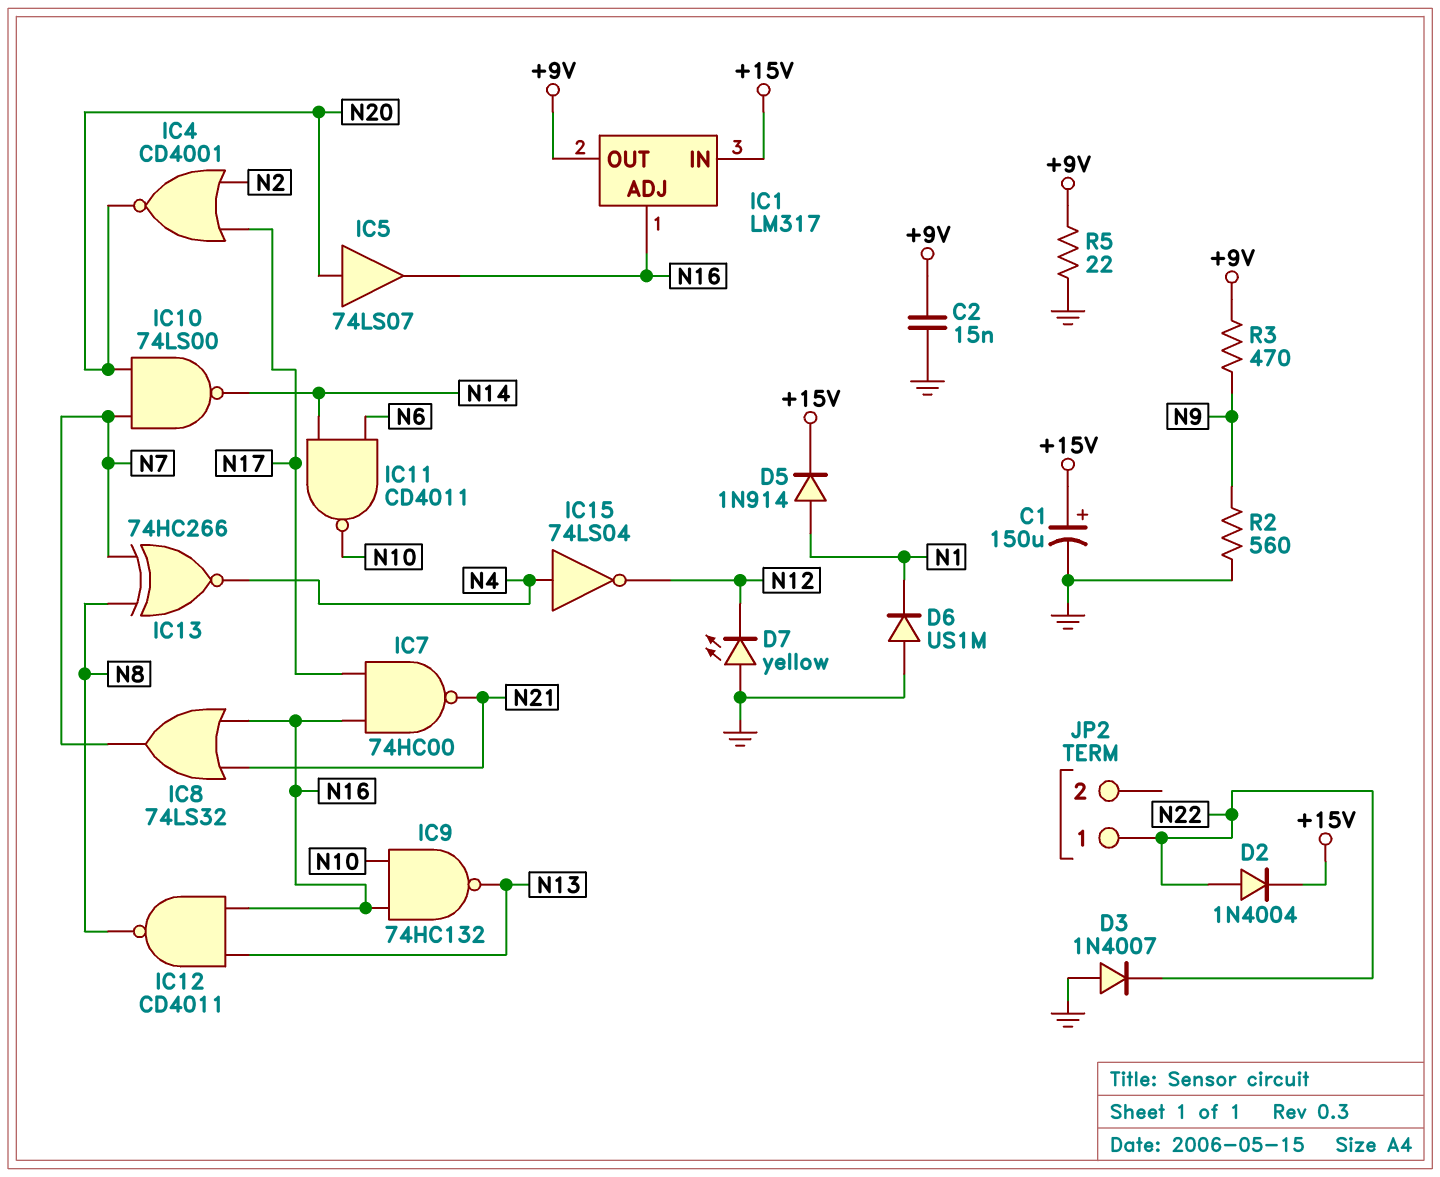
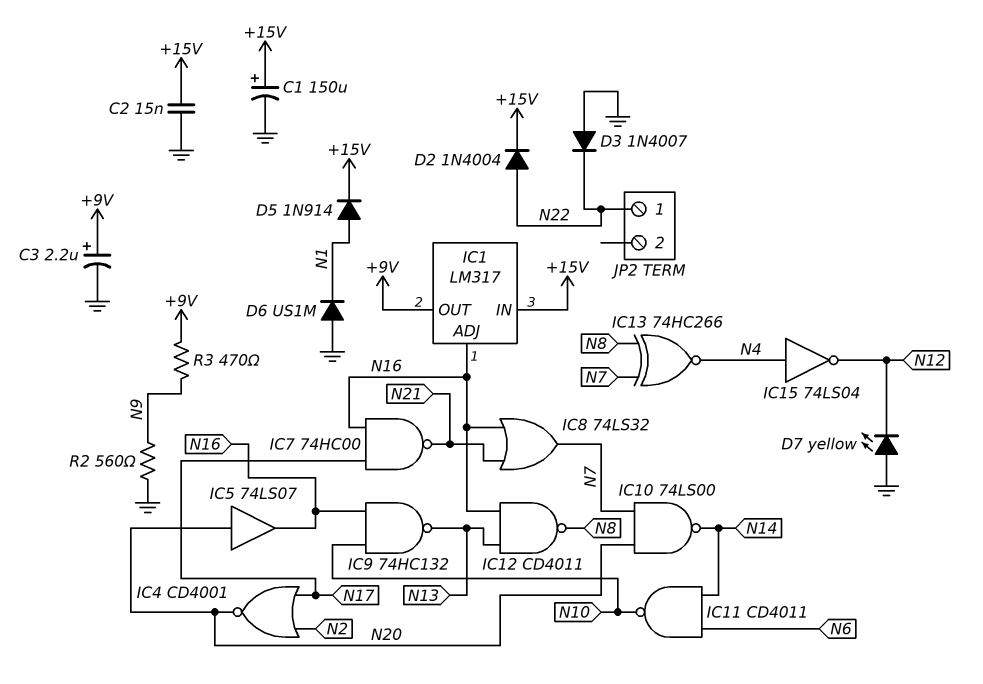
C2: 15nF (+9V, GND) -> 15nF (+15V, GND)
C3: none -> 2.2uF (plus +9V, minus GND)
R5: 22 (+9V, GND) -> none

